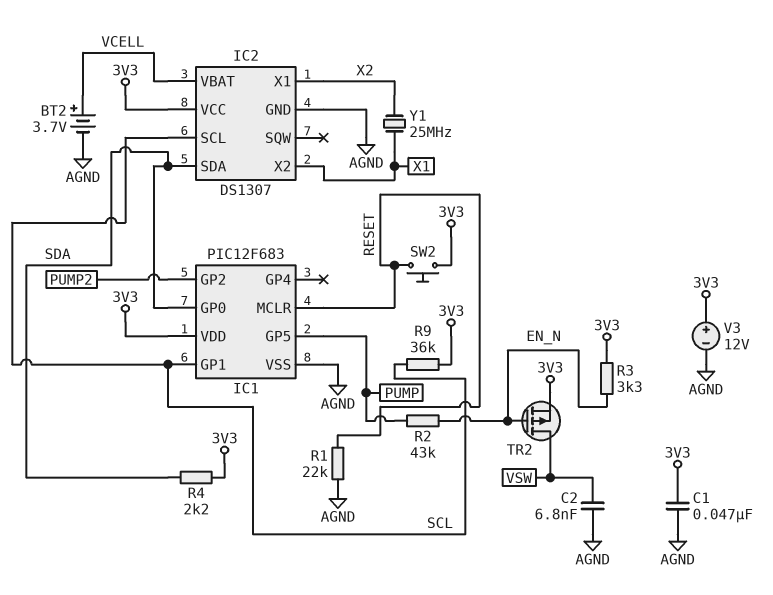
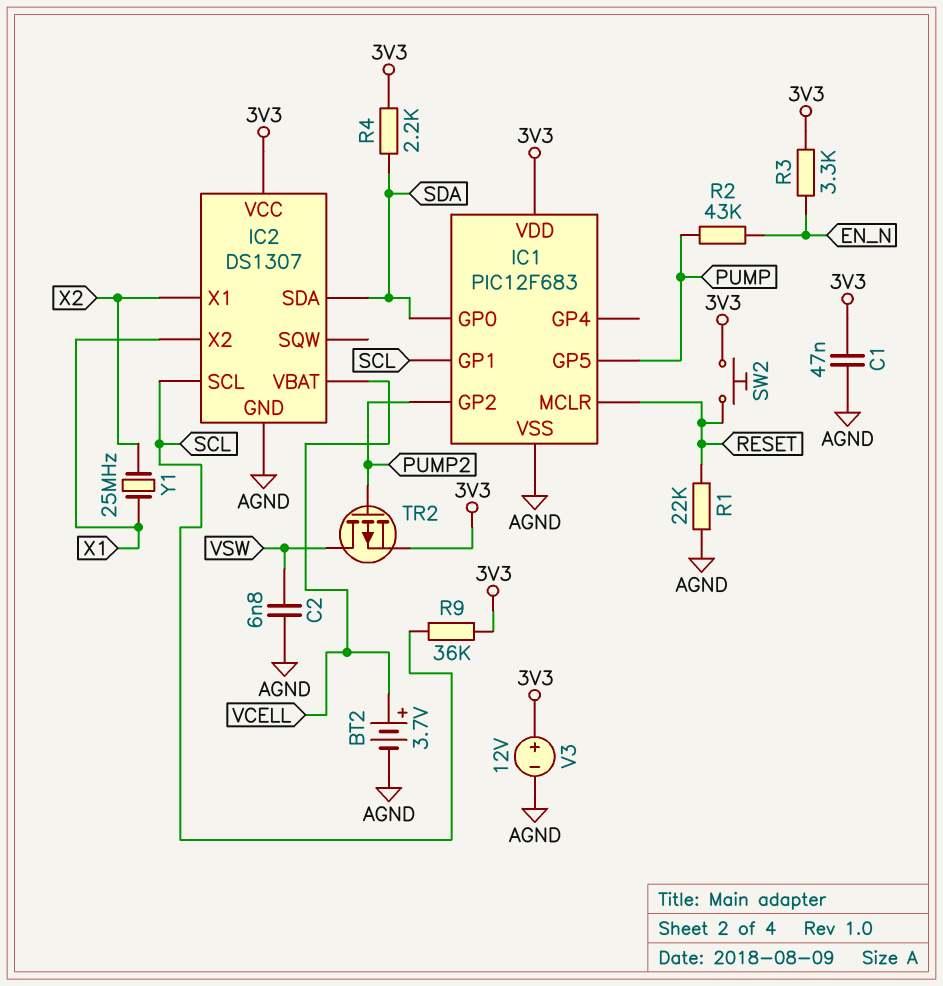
TR2: PMOS (G EN_N, D VSW, S 3V3) -> PMOS (G PUMP2, D VSW, S 3V3)

